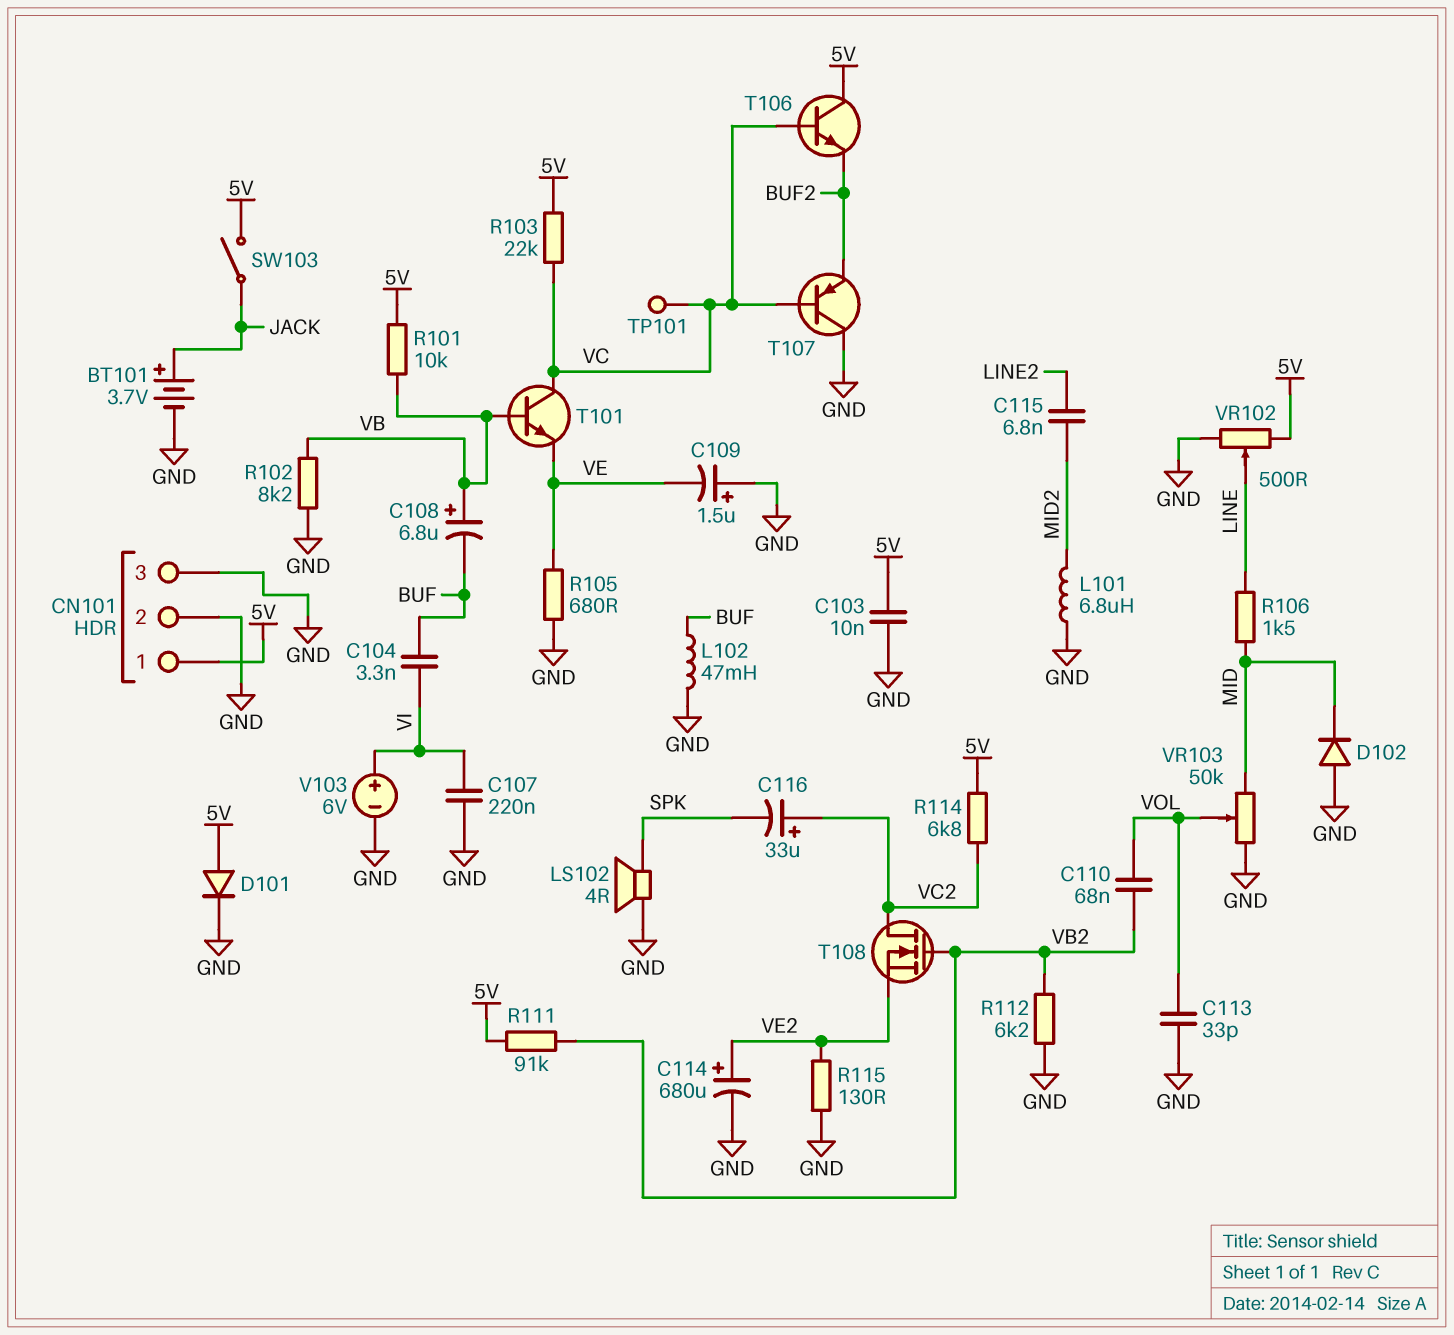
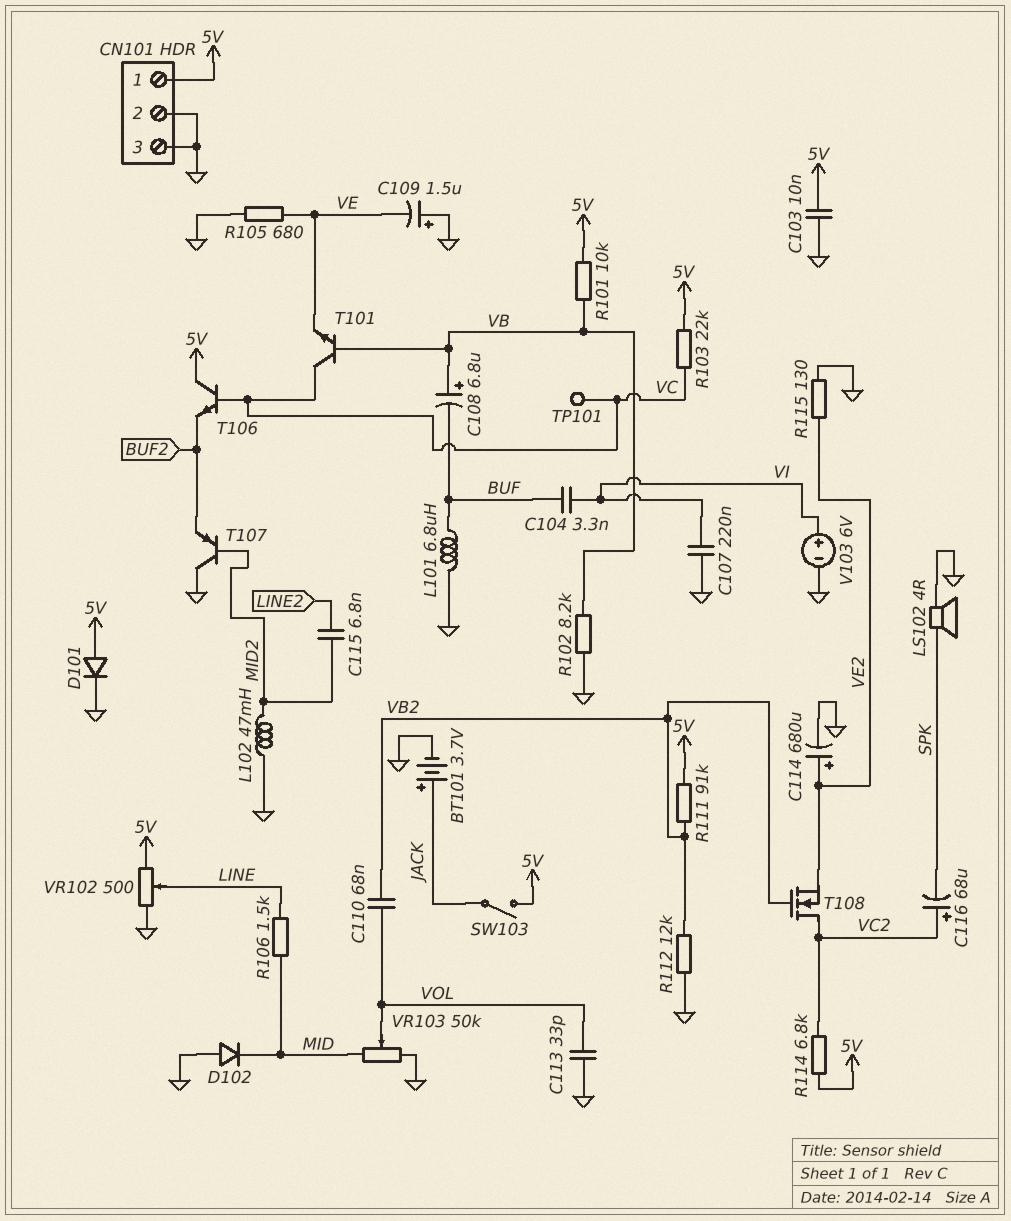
C116: 33uF (plus VC2, minus SPK) -> 68uF (plus VC2, minus SPK)
L101: 6.8uH (GND, MID2) -> 6.8uH (BUF, GND)
L102: 47mH (BUF, GND) -> 47mH (GND, MID2)
R112: 6.2k (GND, VB2) -> 12k (GND, VB2)
T107: PNP (B VC, C GND, E BUF2) -> PNP (B MID2, C GND, E BUF2)

